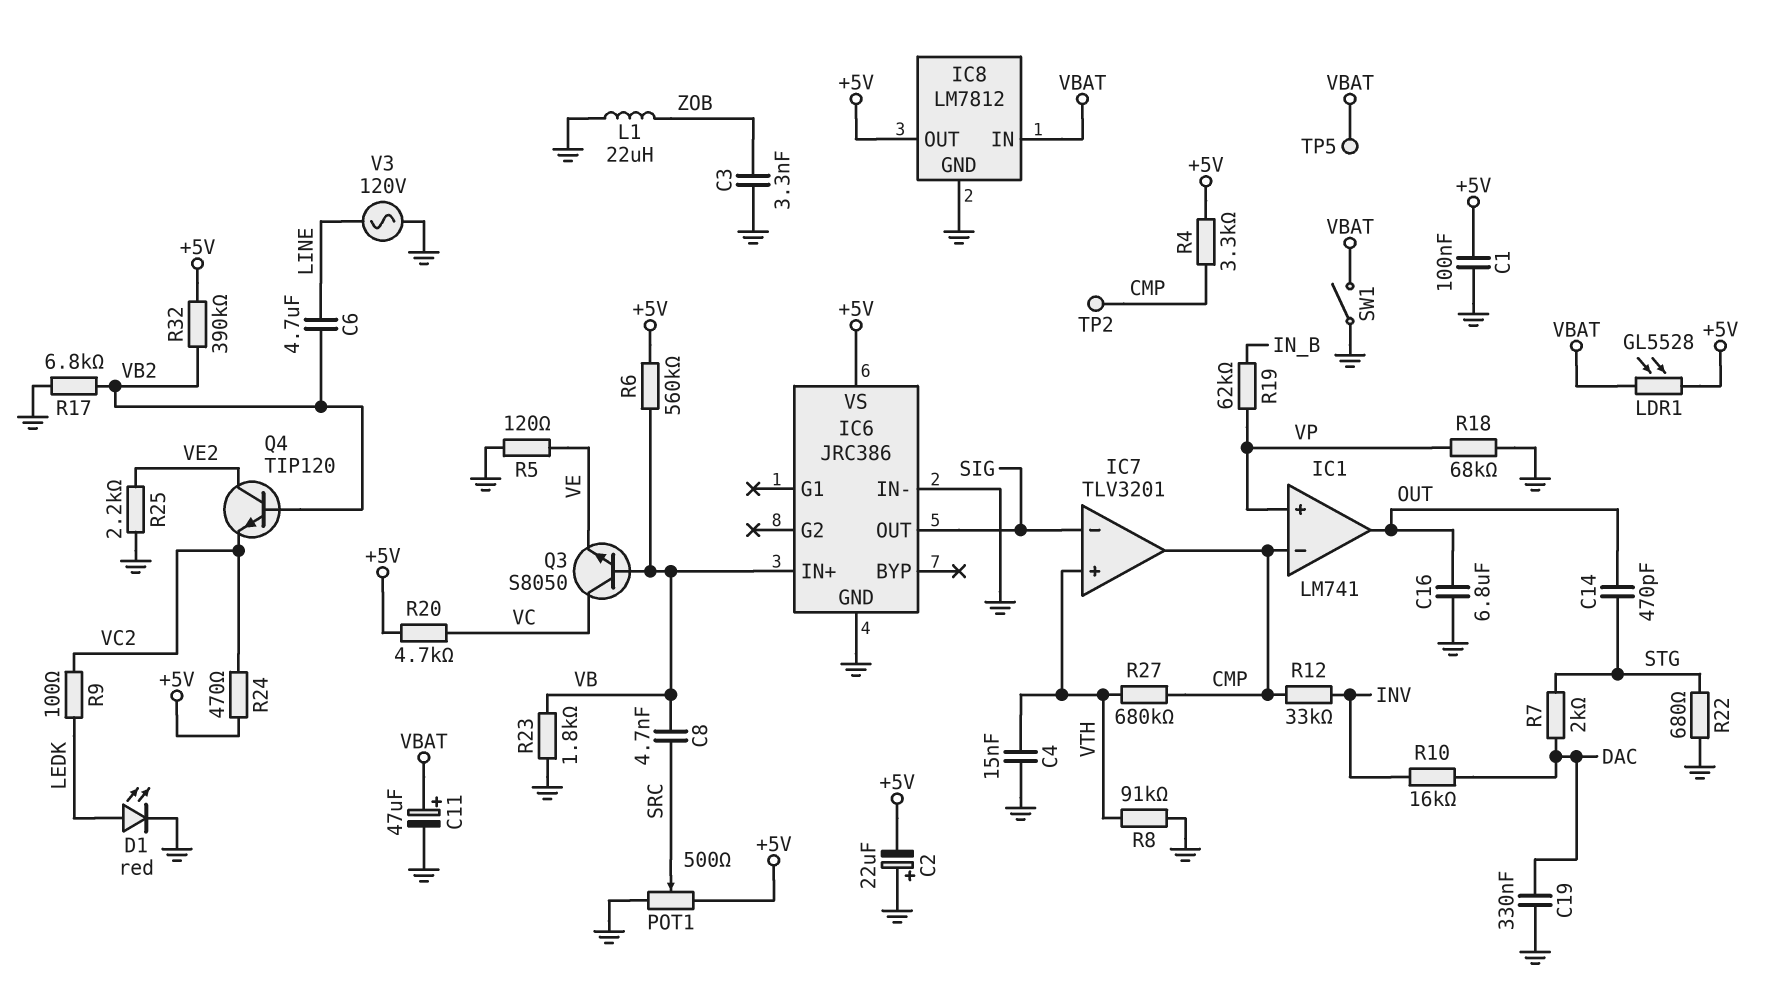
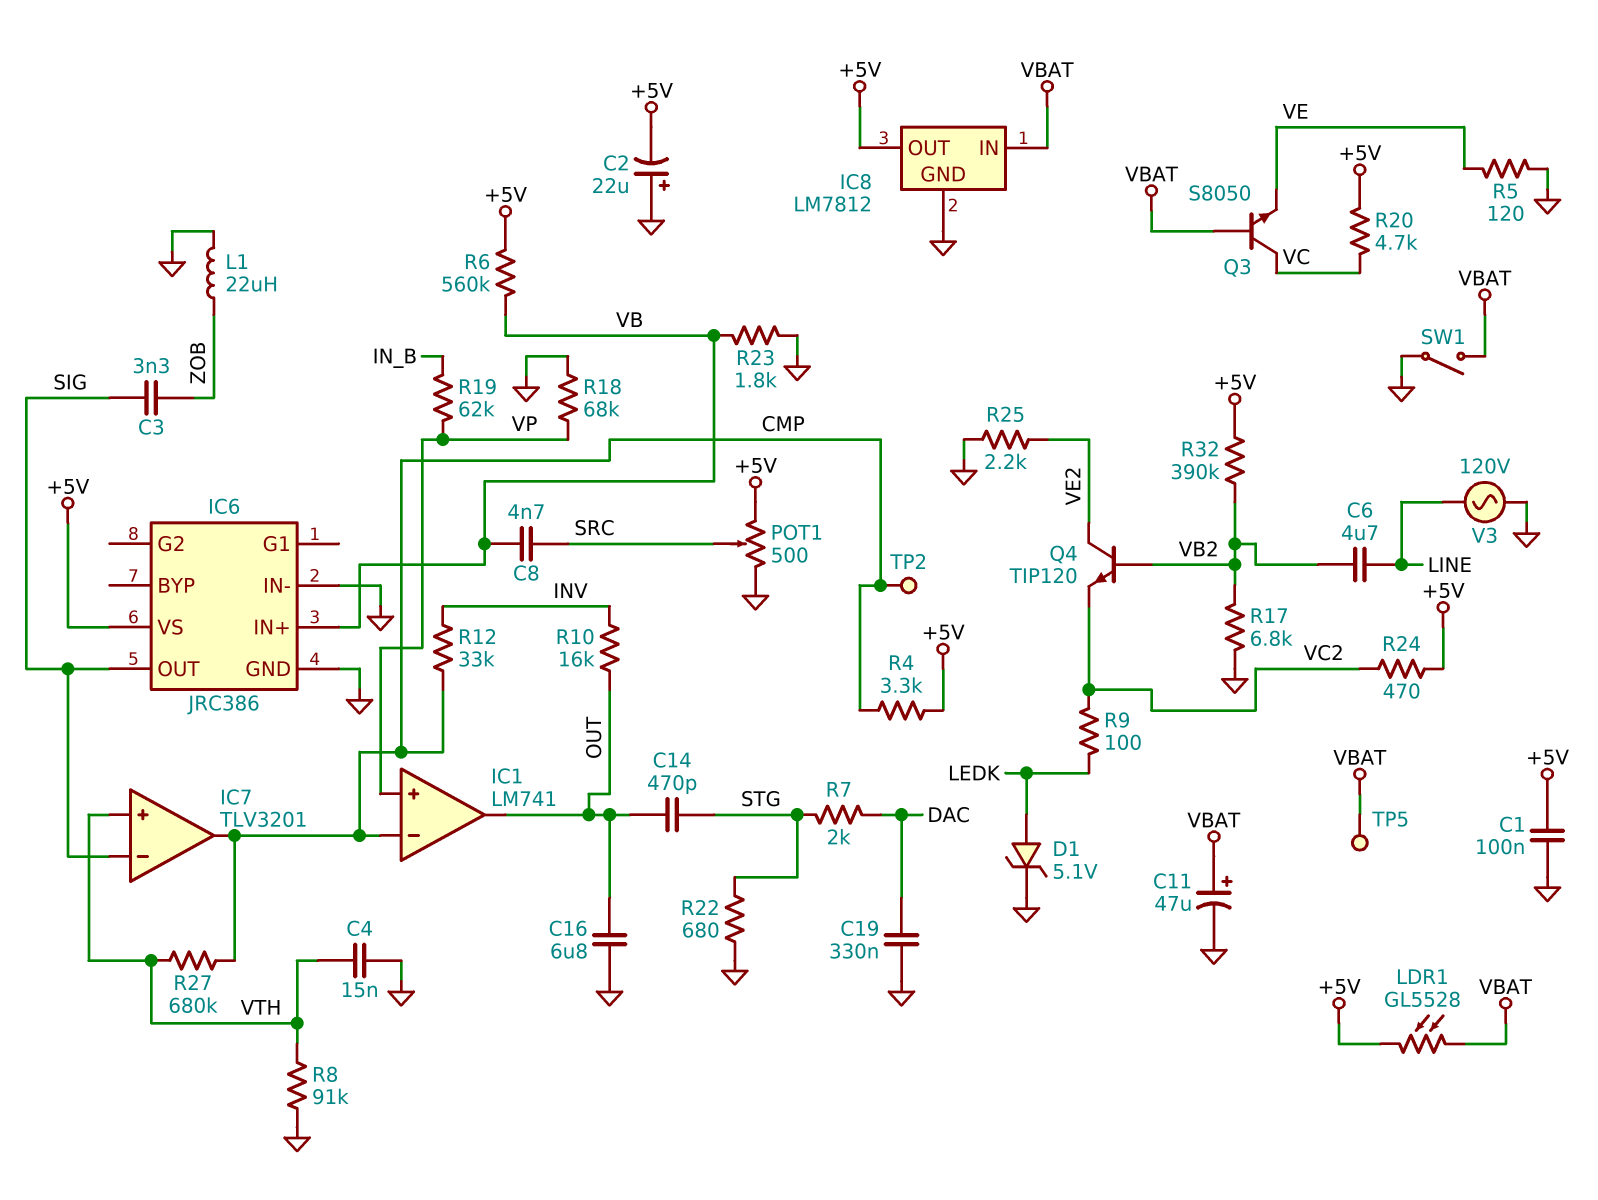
C3: 3.3nF (GND, ZOB) -> 3.3nF (SIG, ZOB)
D1: LED red (A LEDK, K GND) -> zener 5.1V (A LEDK, K GND)
Q3: NPN S8050 (B VB, C VC, E VE) -> NPN S8050 (B VBAT, C VC, E VE)
R10: 16k (DAC, INV) -> 16k (INV, OUT)

